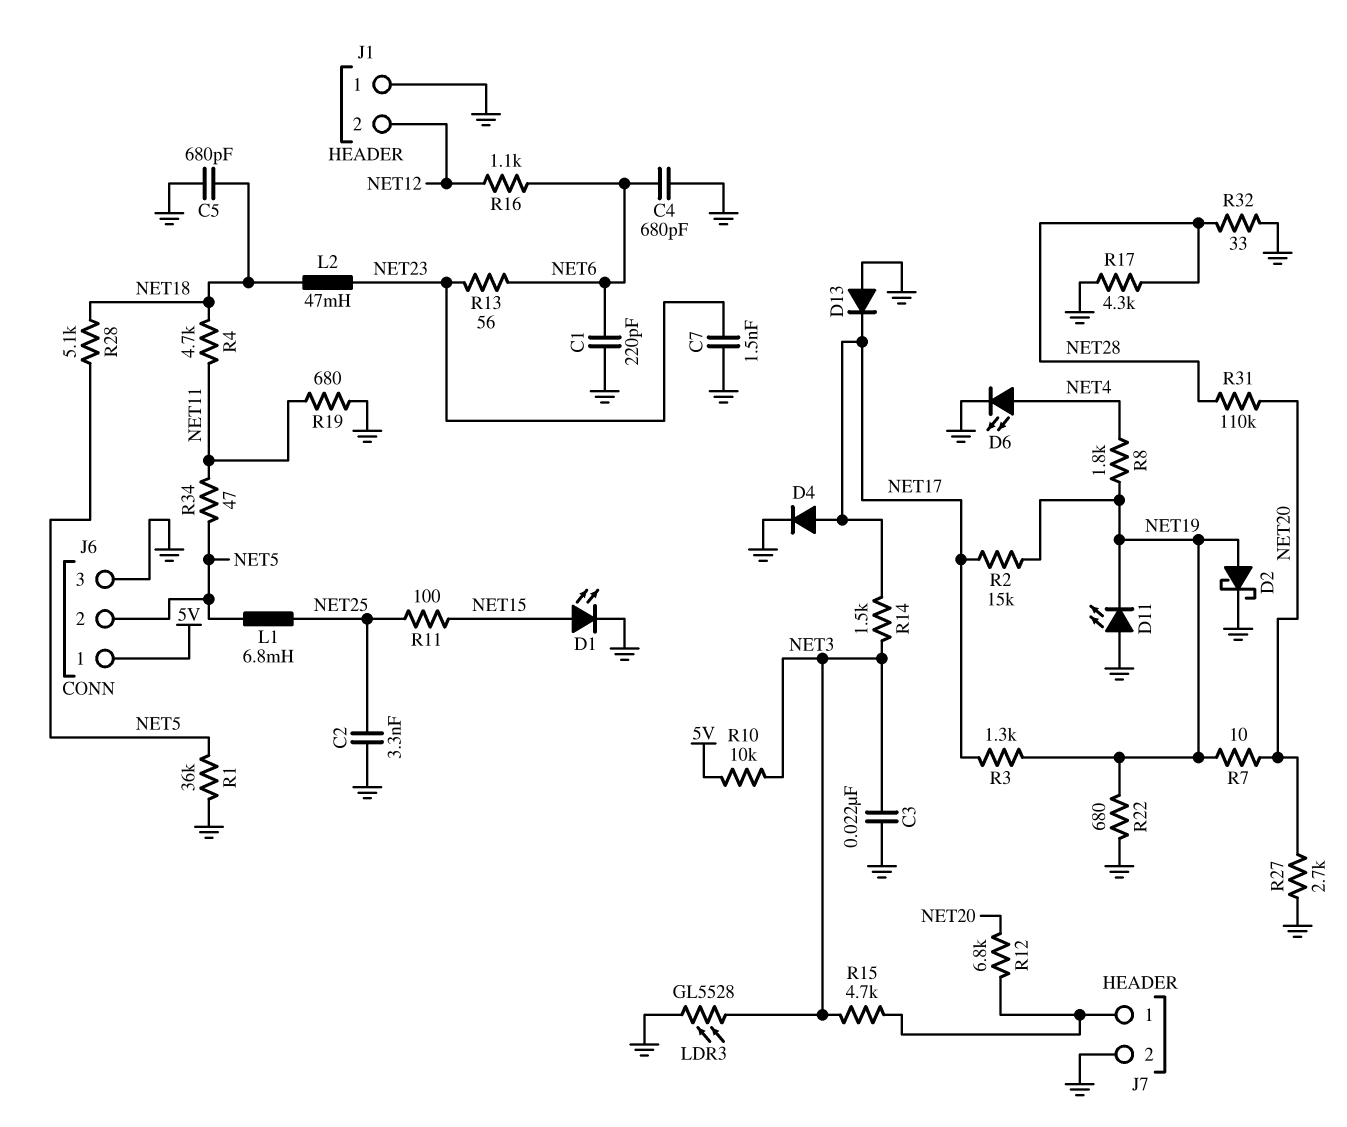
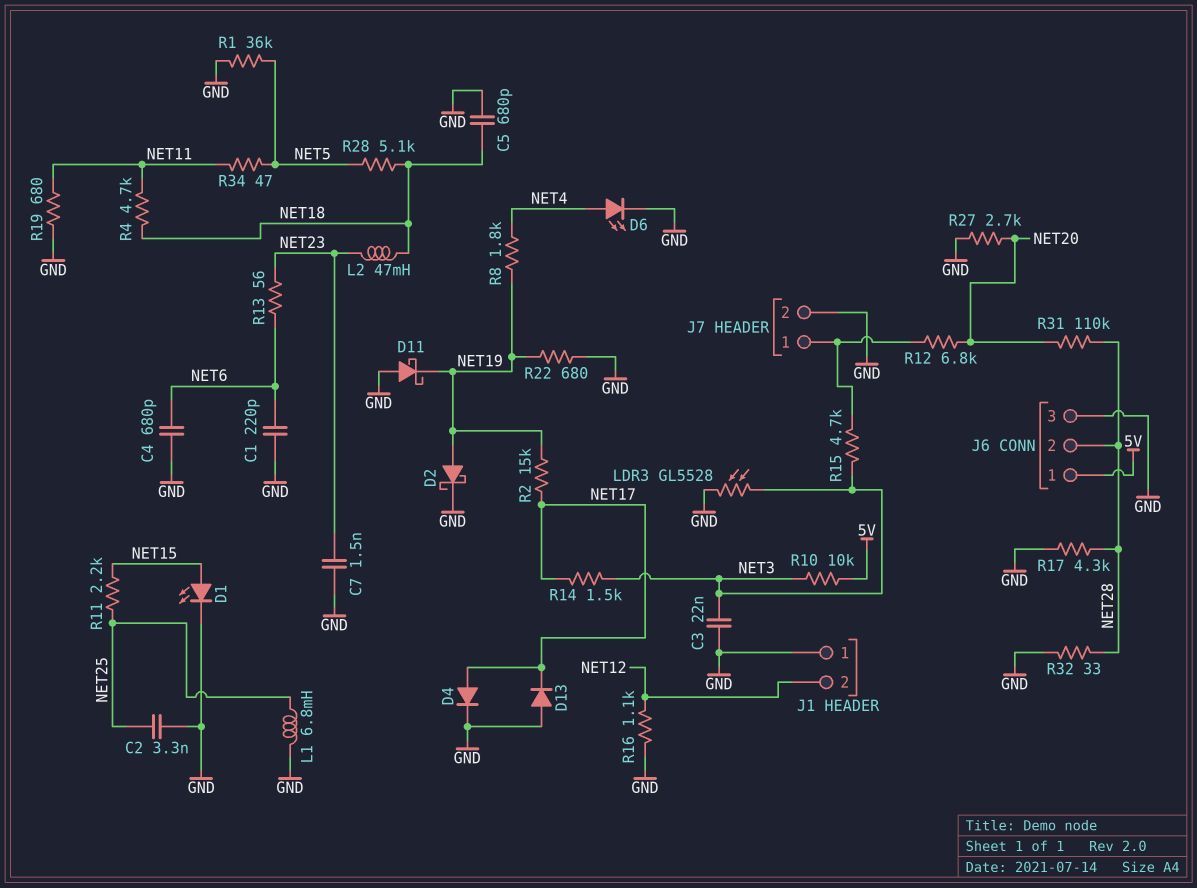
D11: LED (A GND, K NET19) -> schottky (A GND, K NET19)
J6 pin 2: NET5 -> NET28
L1: 6.8mH (NET5, NET25) -> 6.8mH (GND, NET25)
R3: 1.3k (NET17, NET19) -> none
R7: 10 (NET19, NET20) -> none
R11: 100 (NET15, NET25) -> 2.2k (NET15, NET25)
R16: 1.1k (NET6, NET12) -> 1.1k (GND, NET12)

